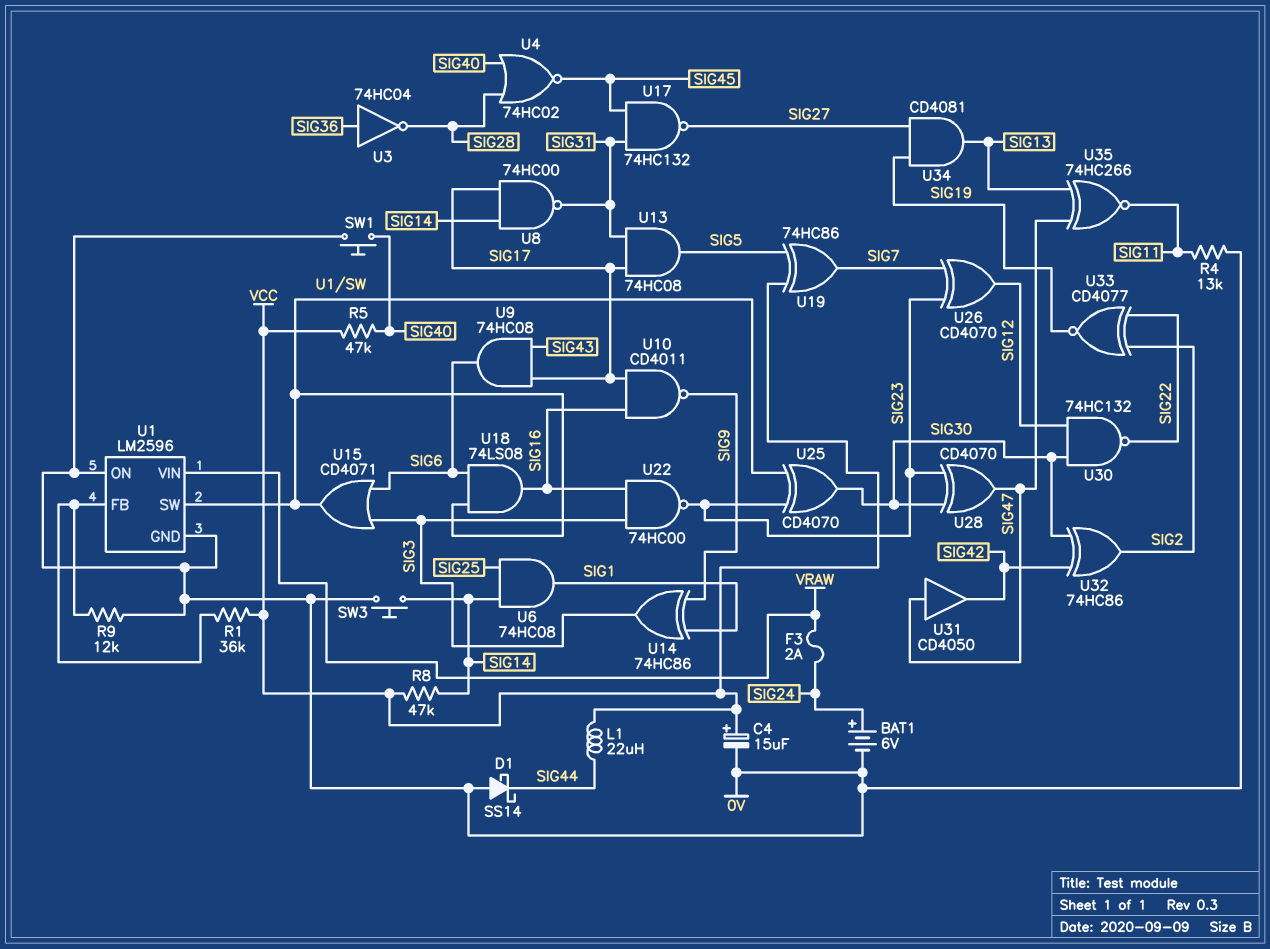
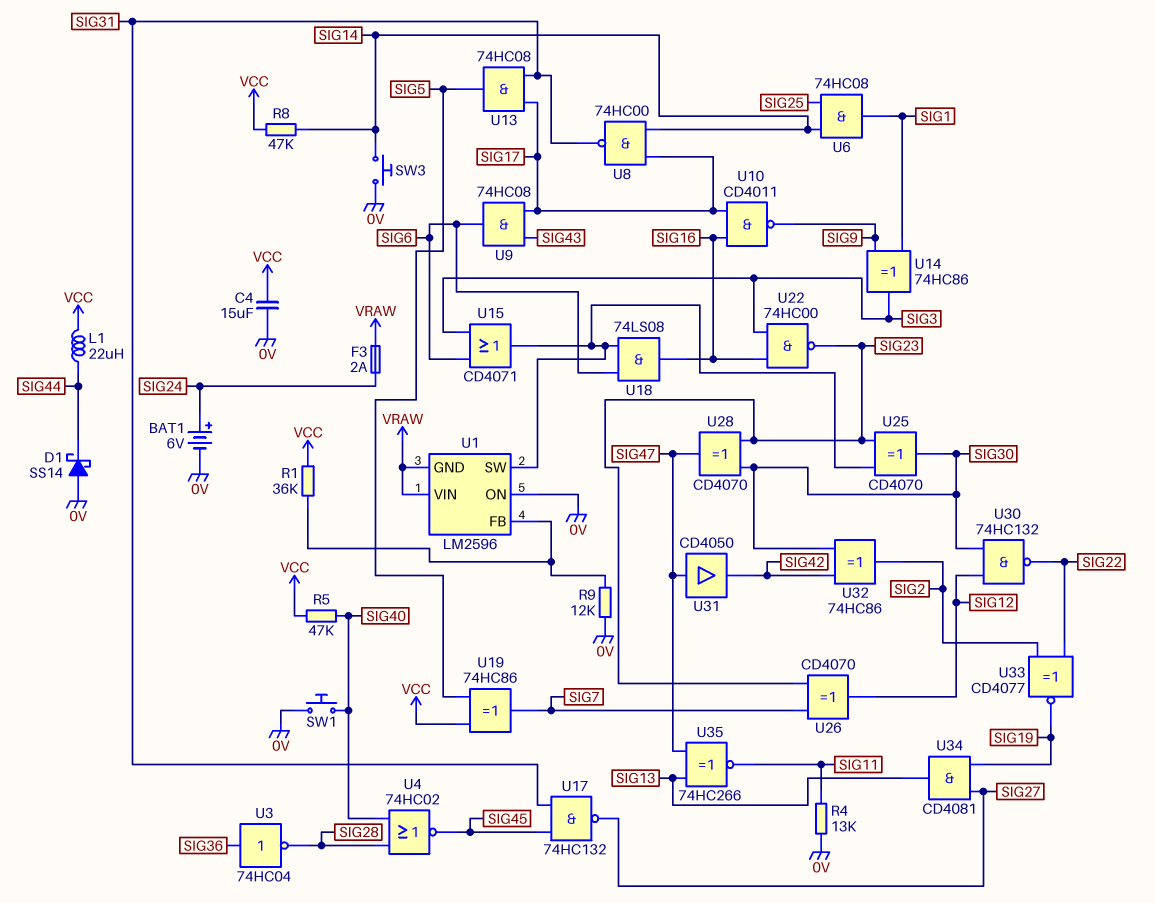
C4: 15uF (plus VCC, minus 0V) -> 15uF (0V, VCC)
U1 pin GND: 0V -> VRAW

